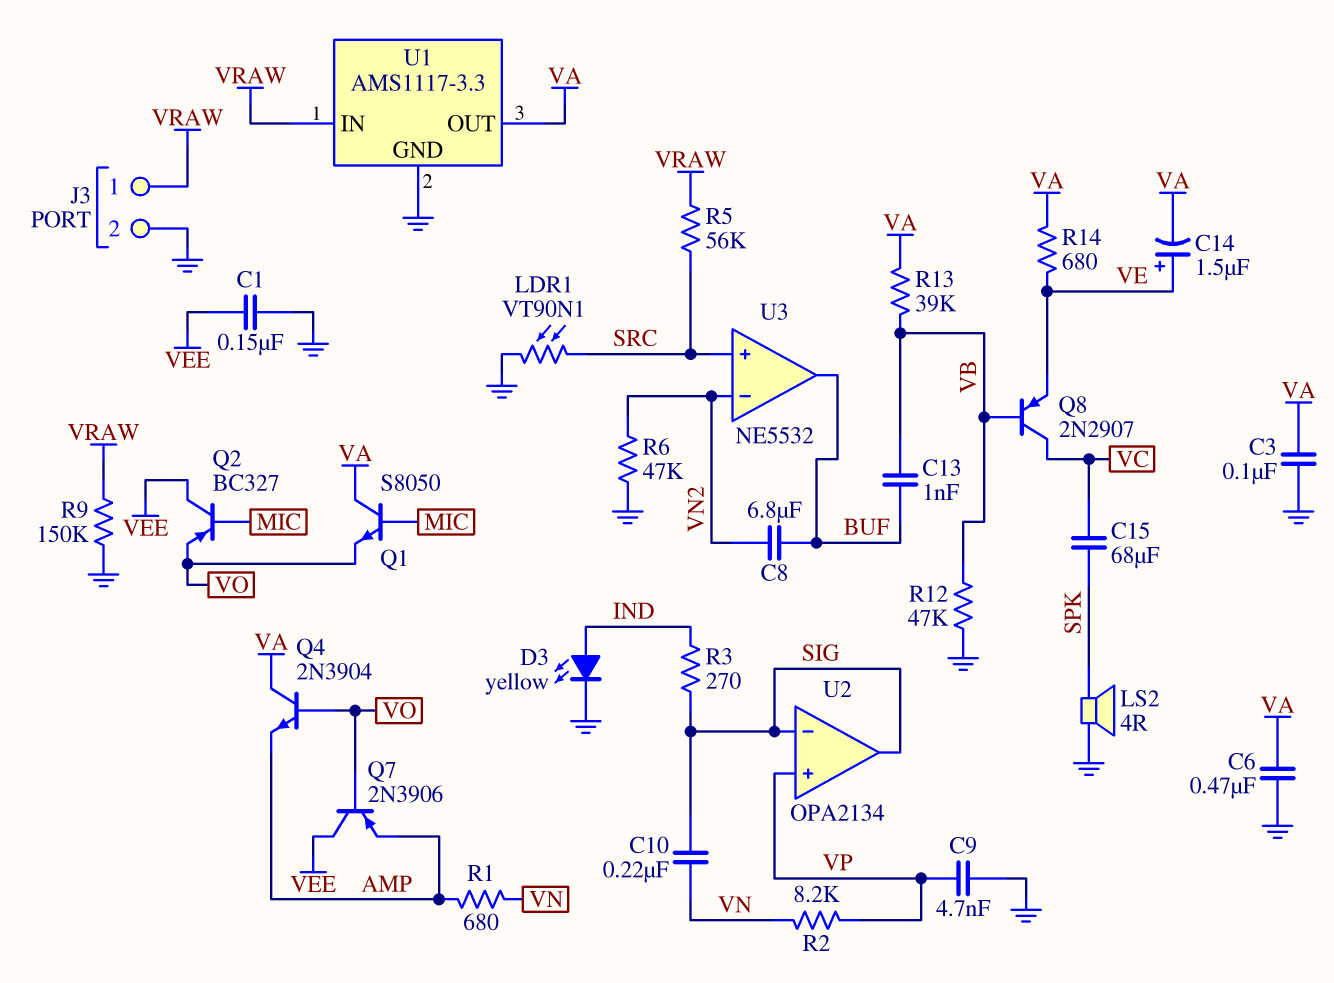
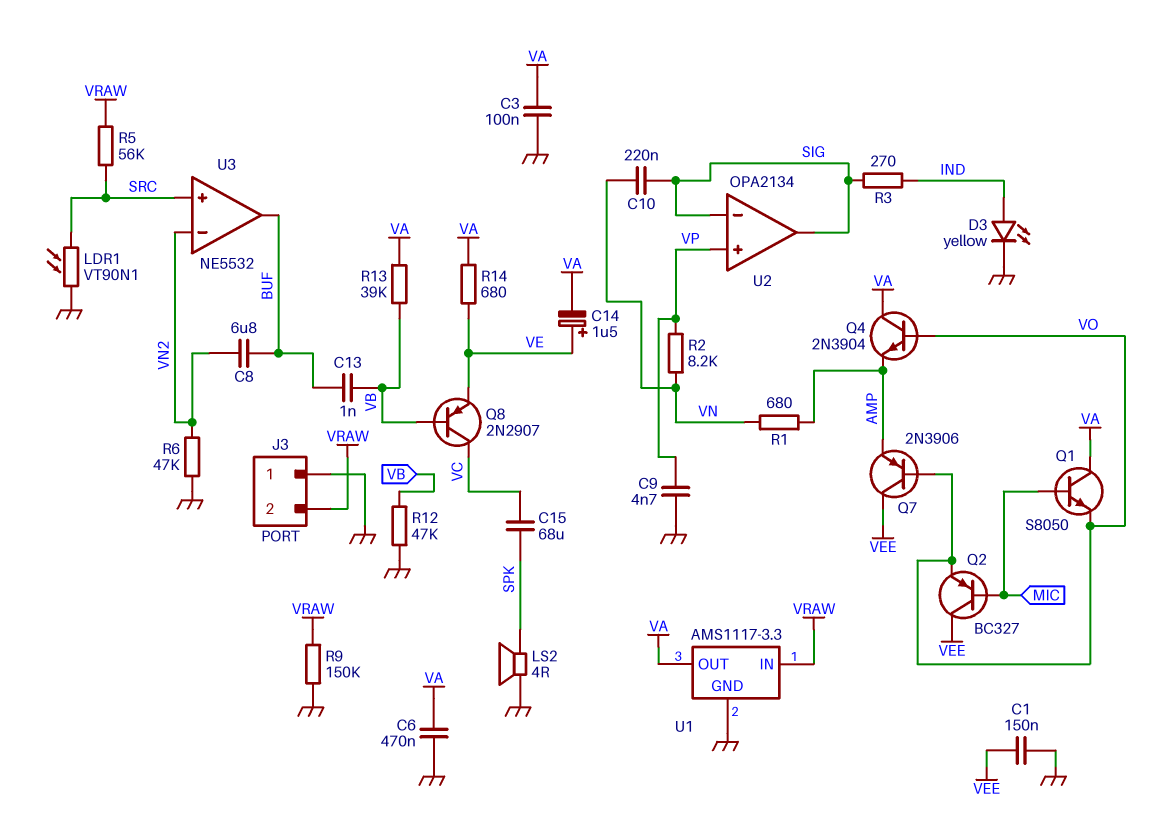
J3 pin 1: VRAW -> GND
J3 pin 2: GND -> VRAW

